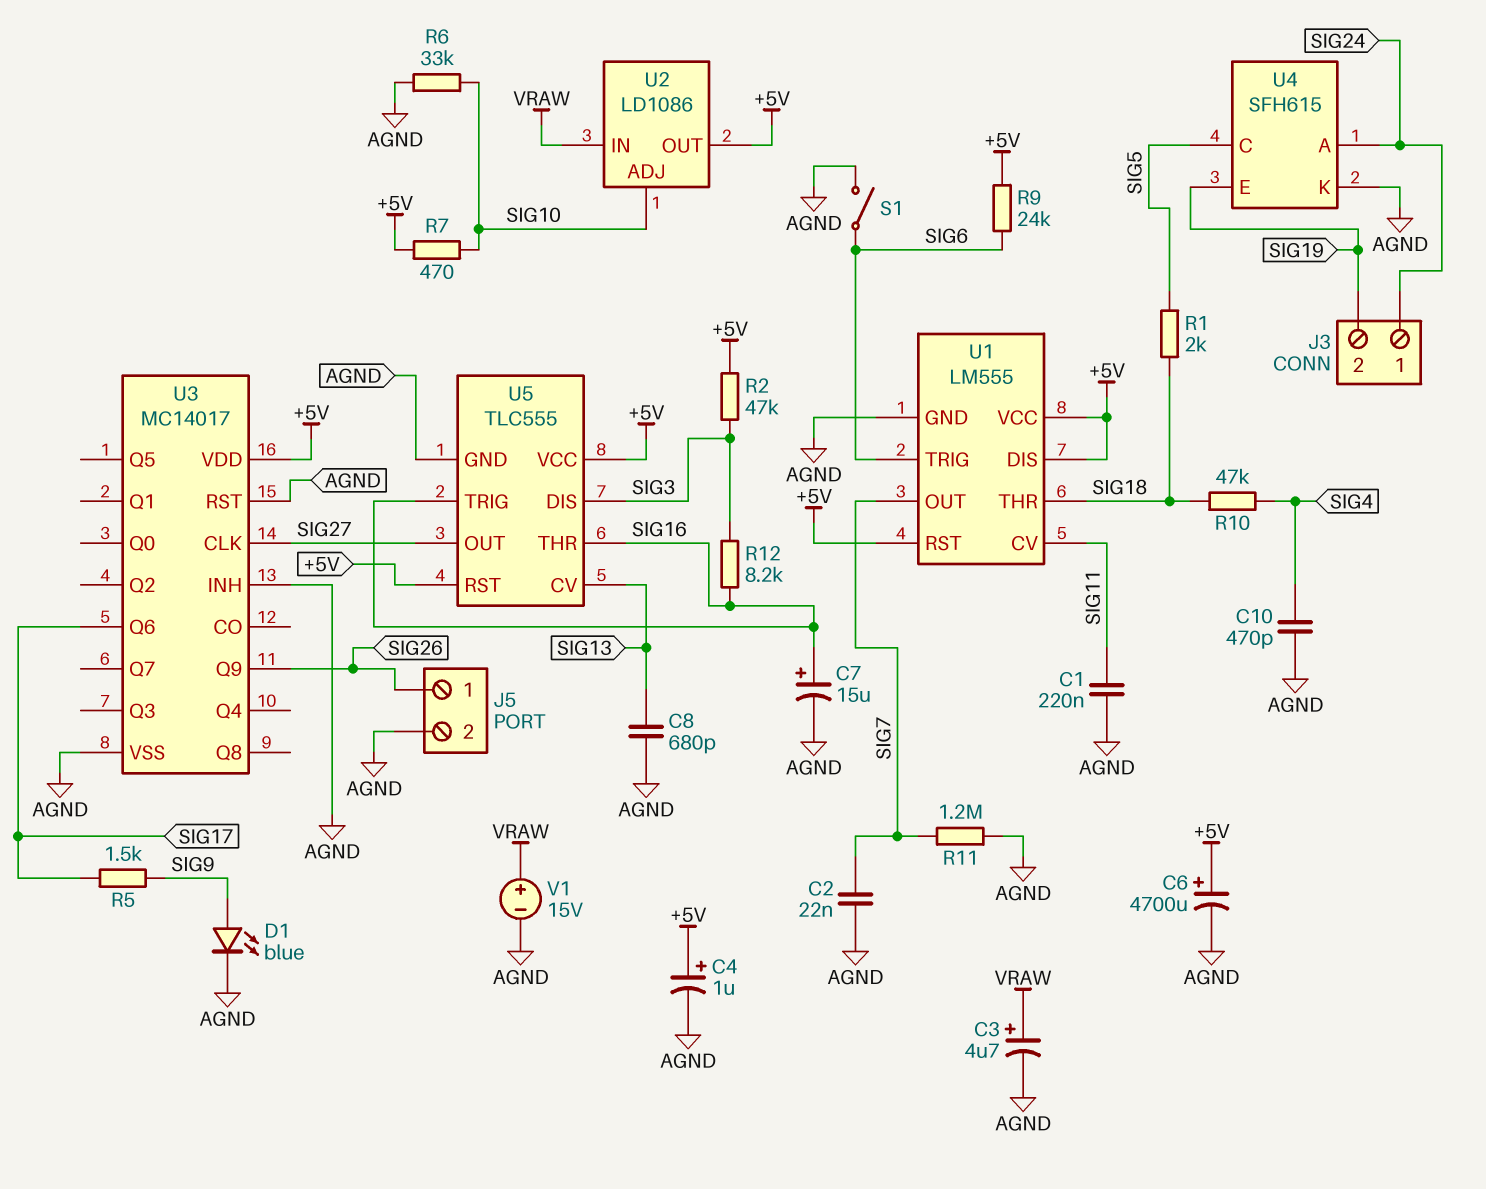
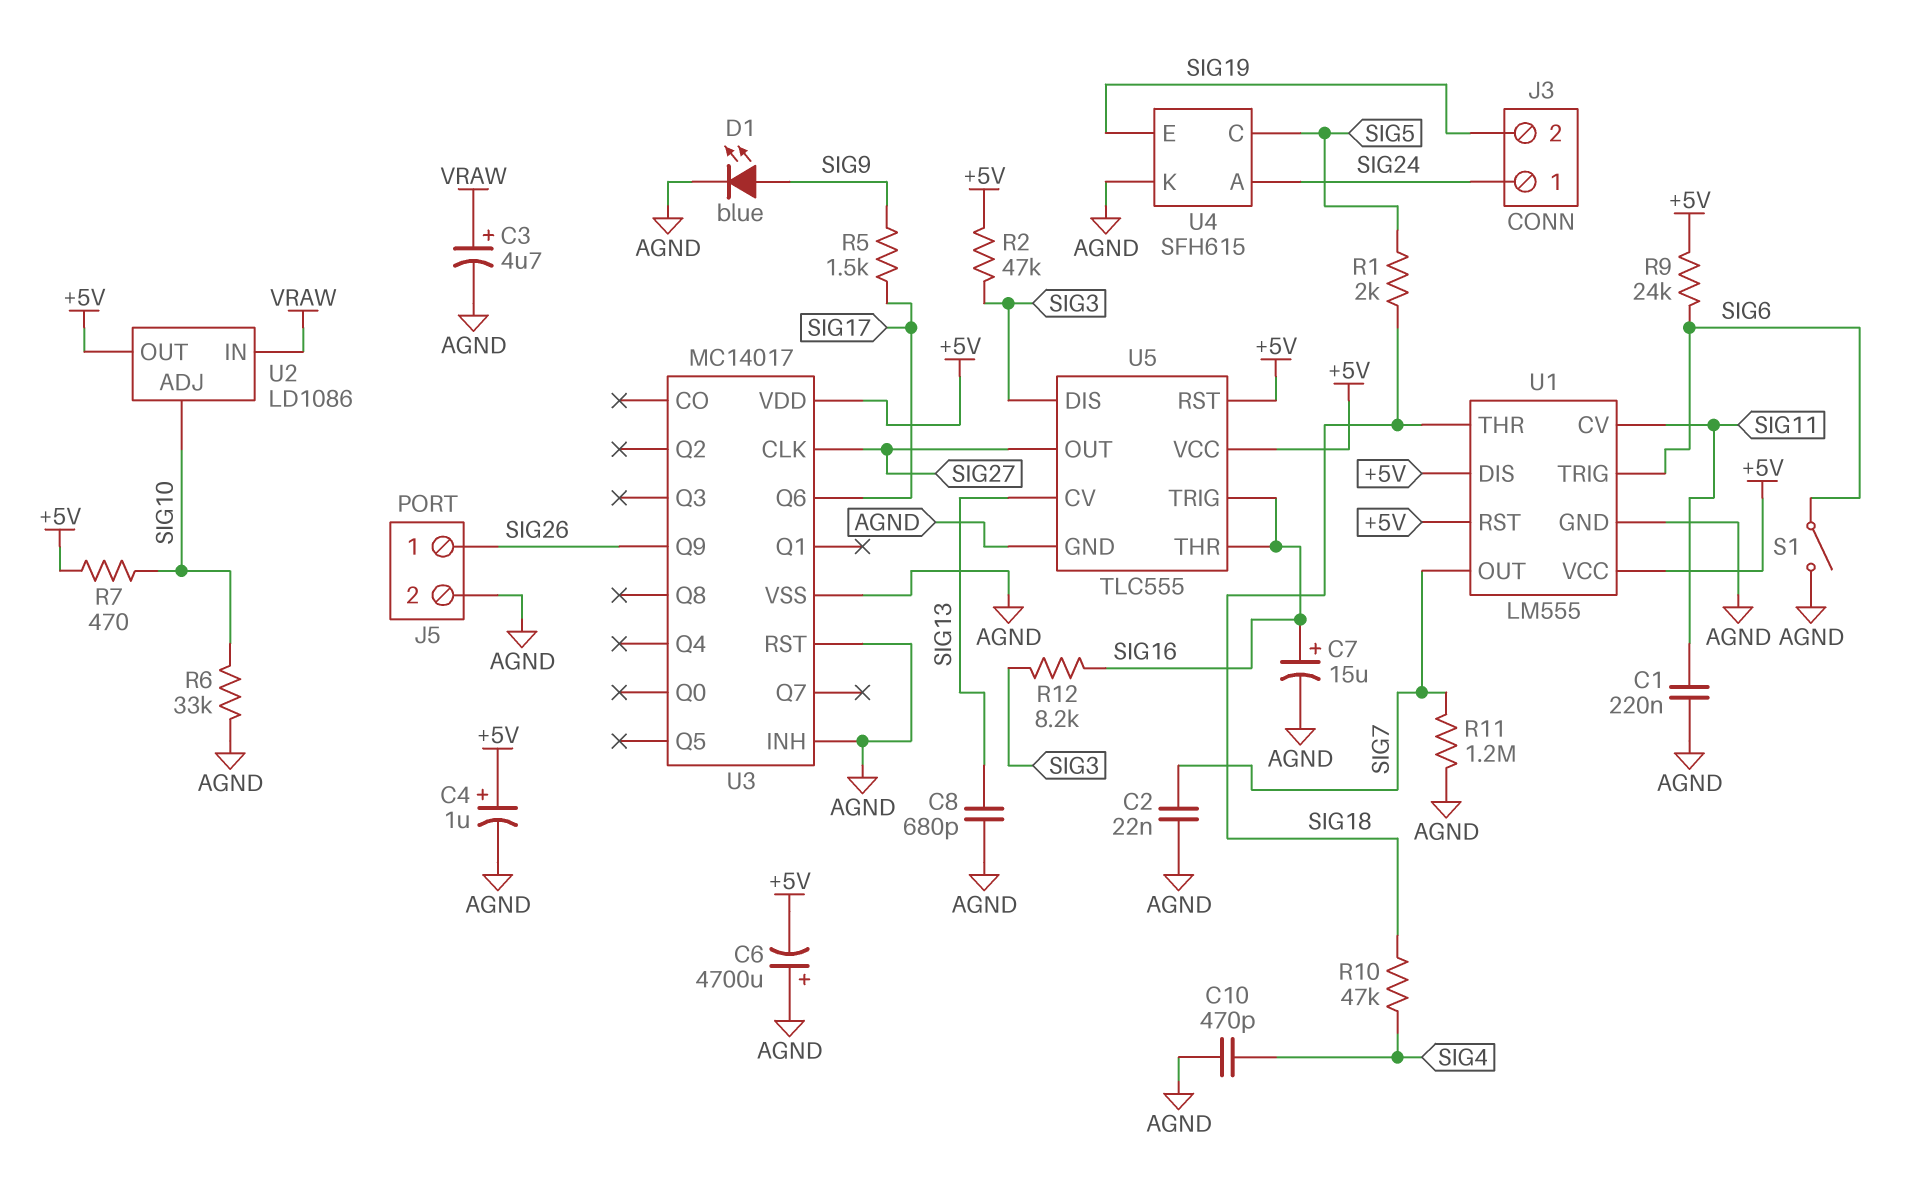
C6: 4700uF (plus +5V, minus AGND) -> 4700uF (plus AGND, minus +5V)
V1: 15V (plus VRAW, minus AGND) -> none

